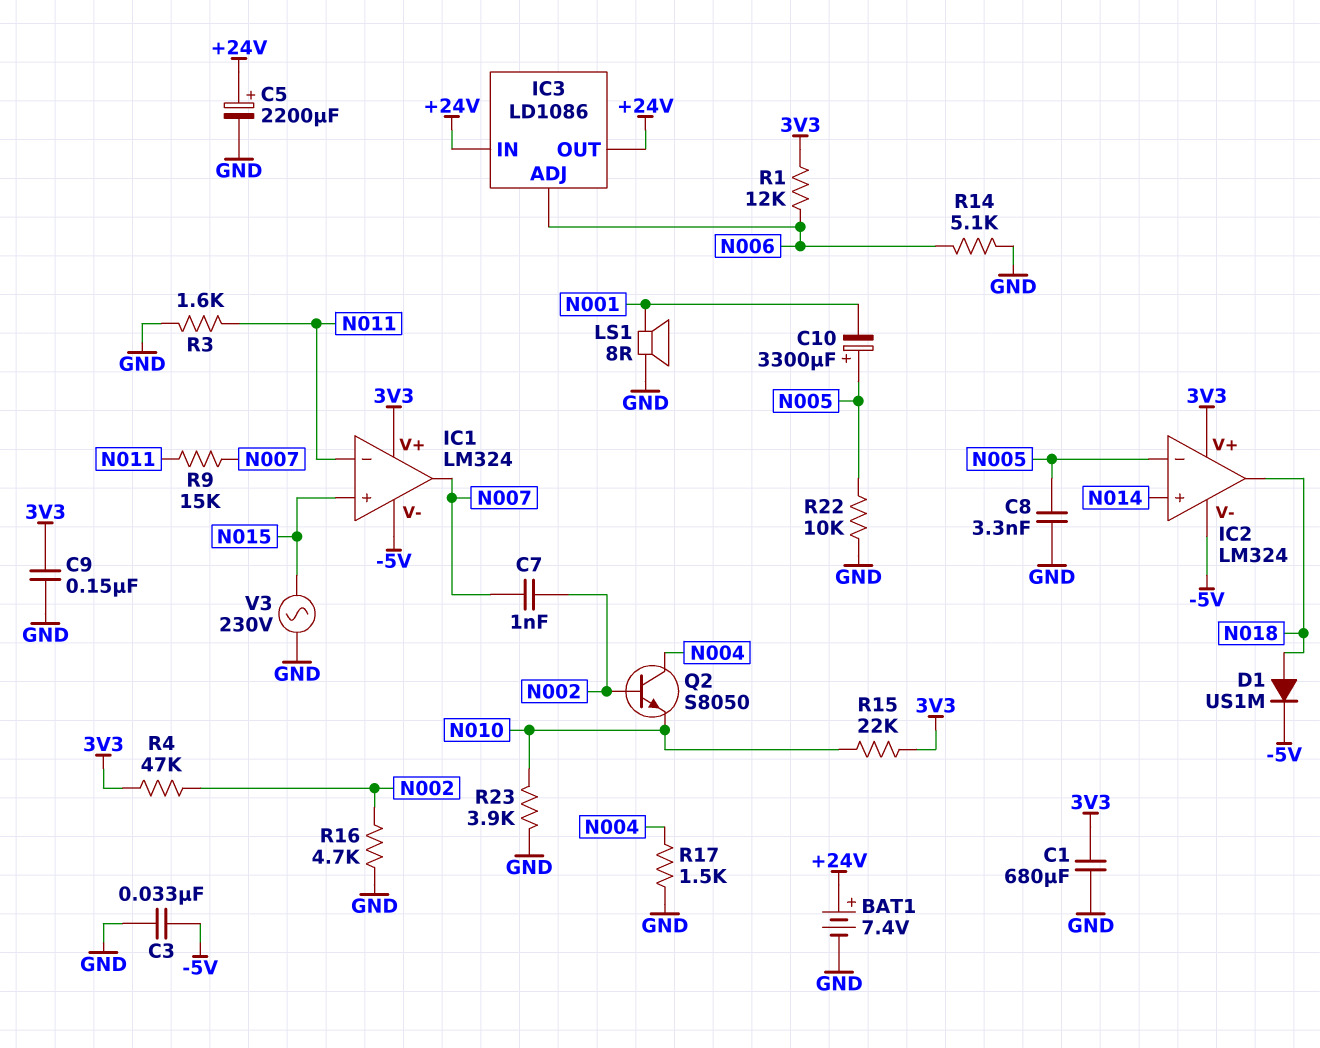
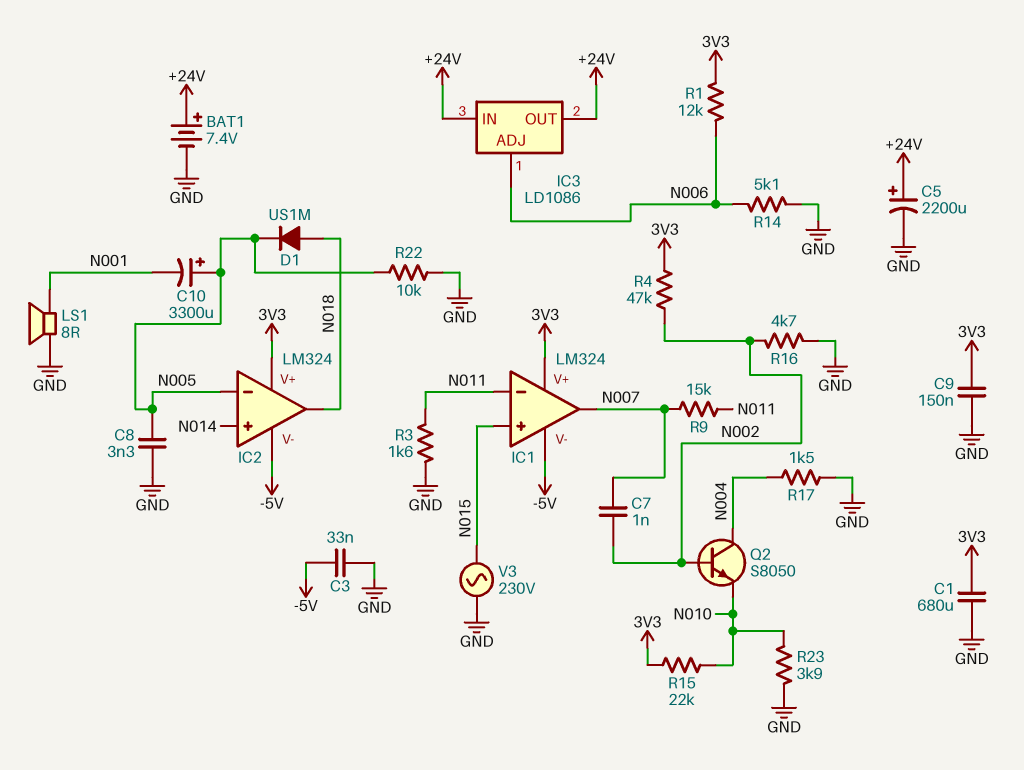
D1: diode US1M (A N018, K -5V) -> diode US1M (A N018, K N005)

